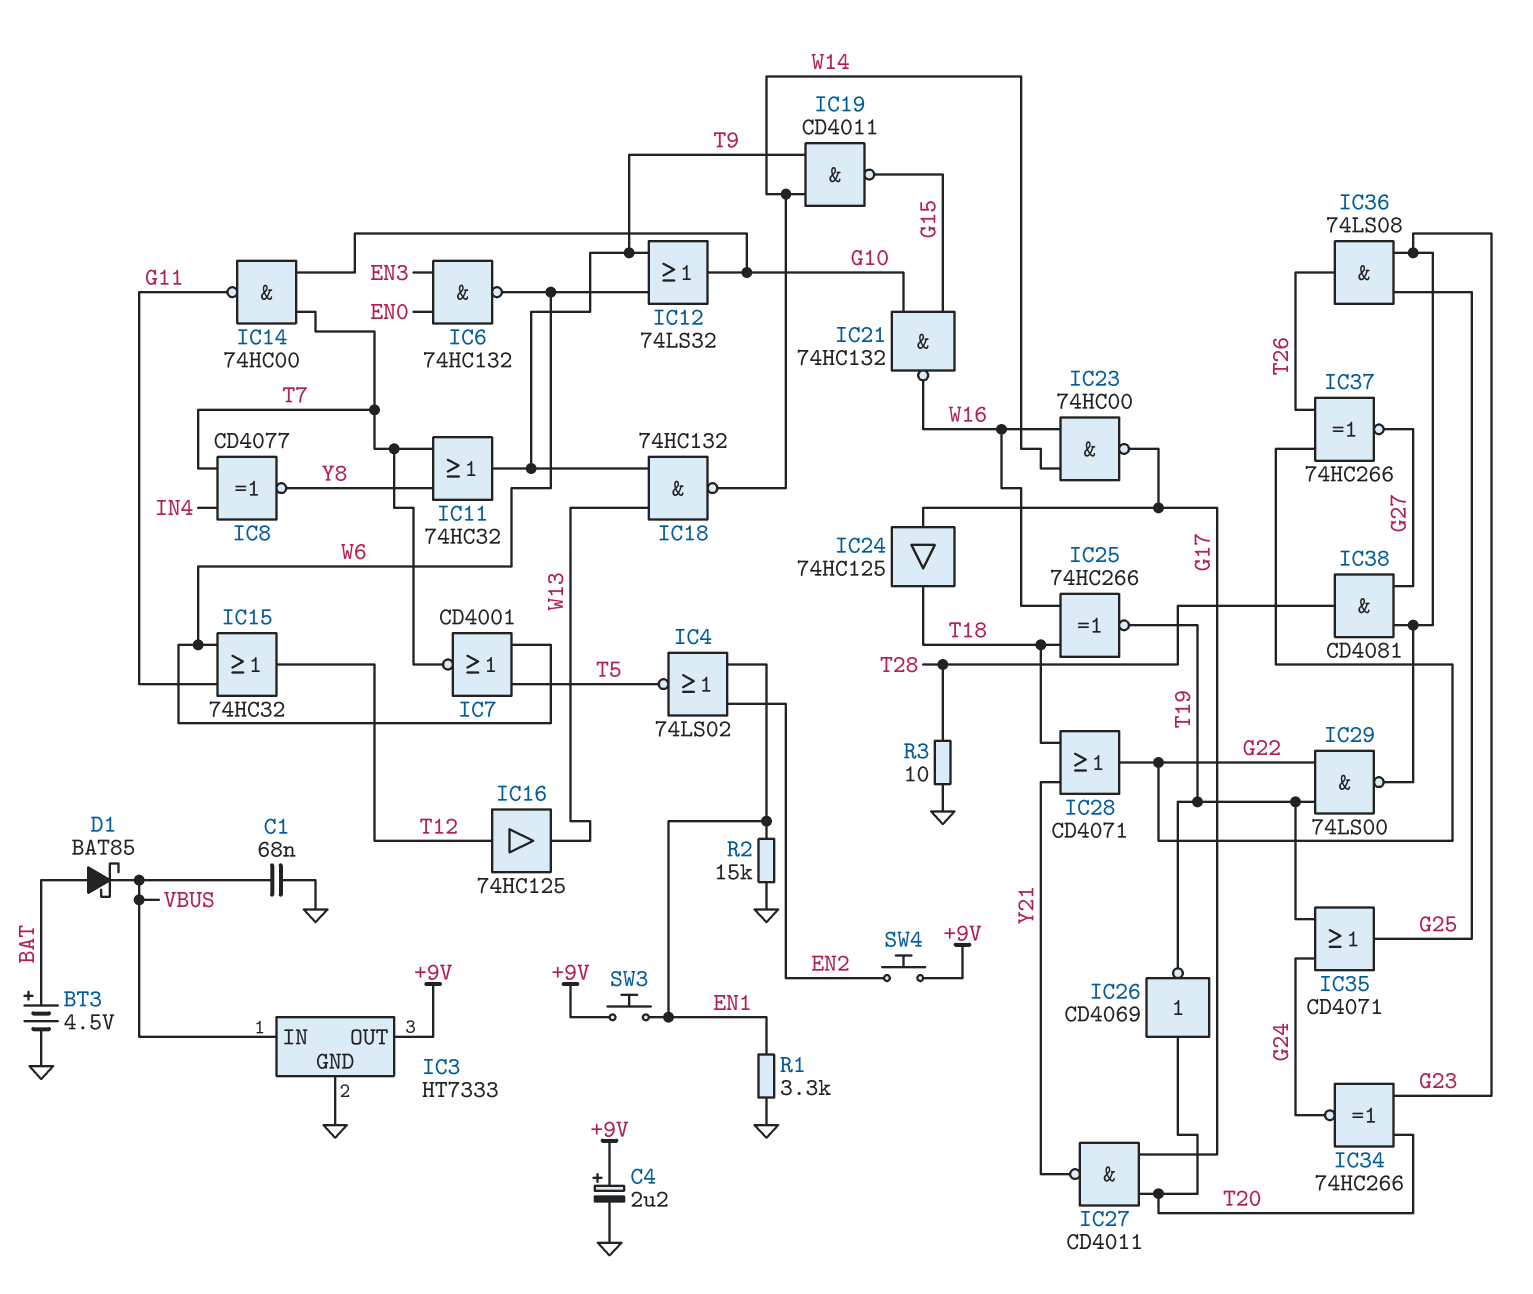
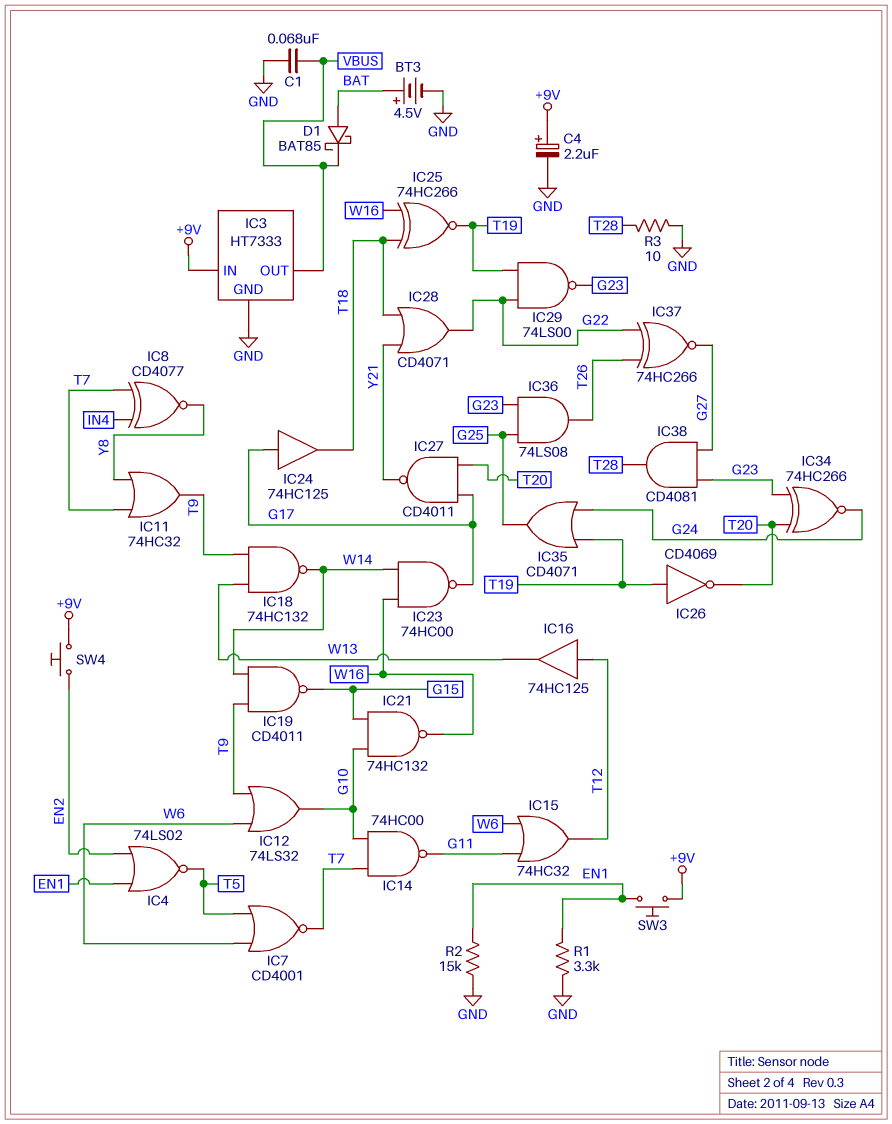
IC3 pin IN: VBUS -> +9V
IC3 pin OUT: +9V -> VBUS
IC6: NAND 74HC132 (in EN0, in EN3, out W6) -> none
IC26: NOT CD4069 (in T20, out T19) -> NOT CD4069 (in T19, out T20)

